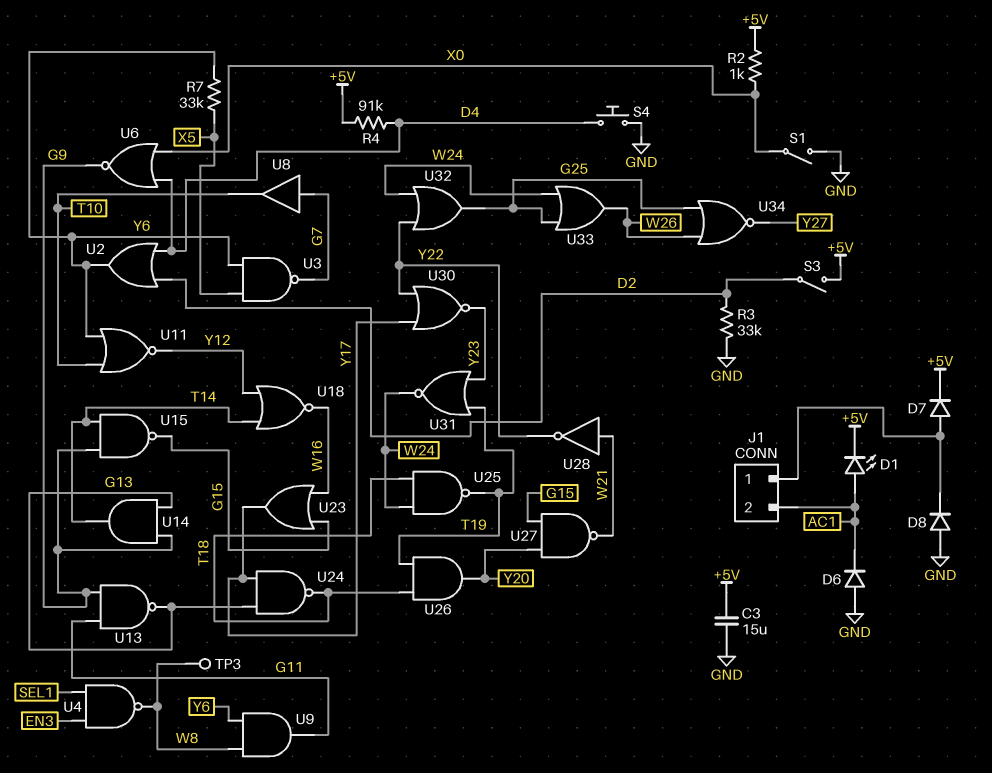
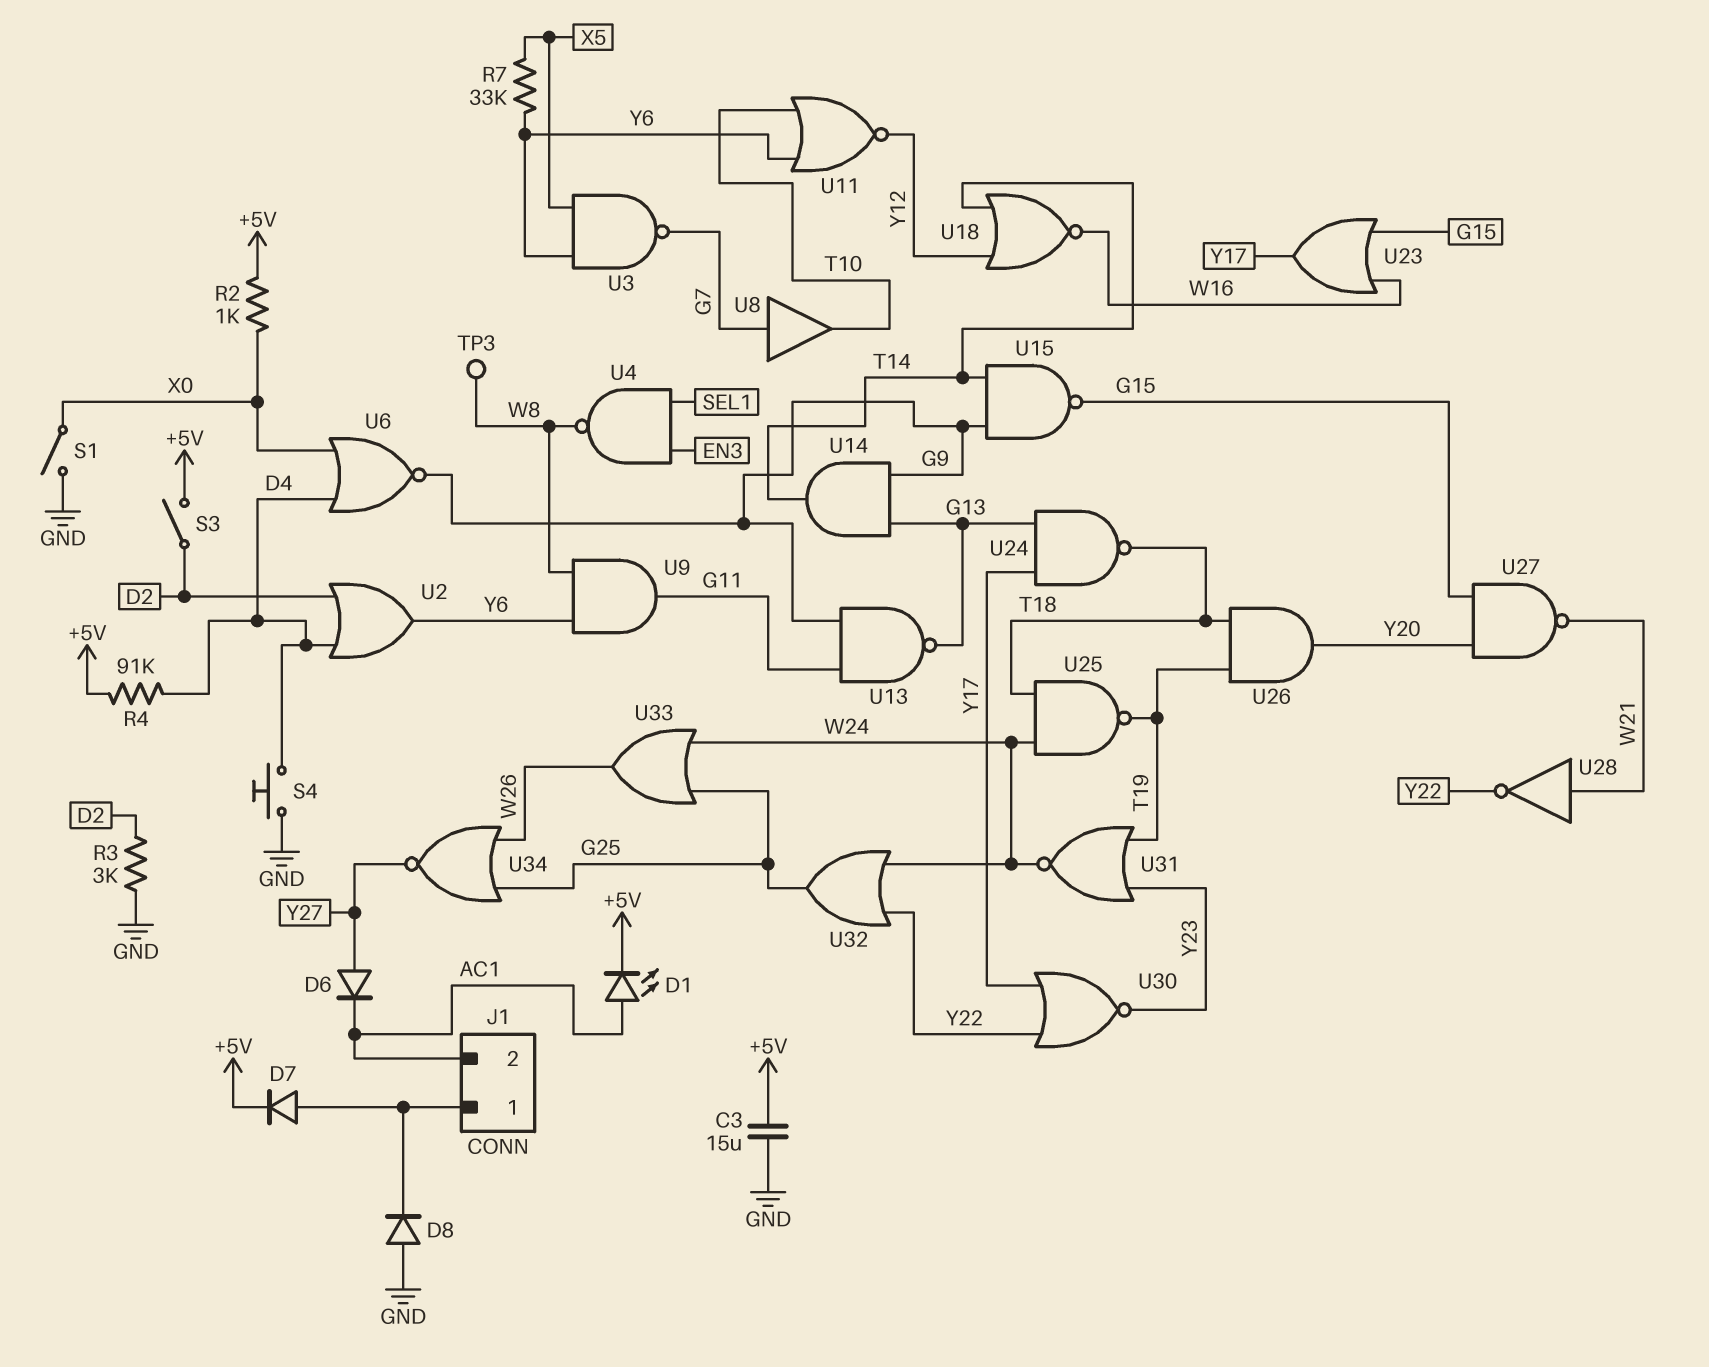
D6: diode (A GND, K AC1) -> diode (A Y27, K AC1)
R3: 33k (D2, GND) -> 3k (D2, GND)

